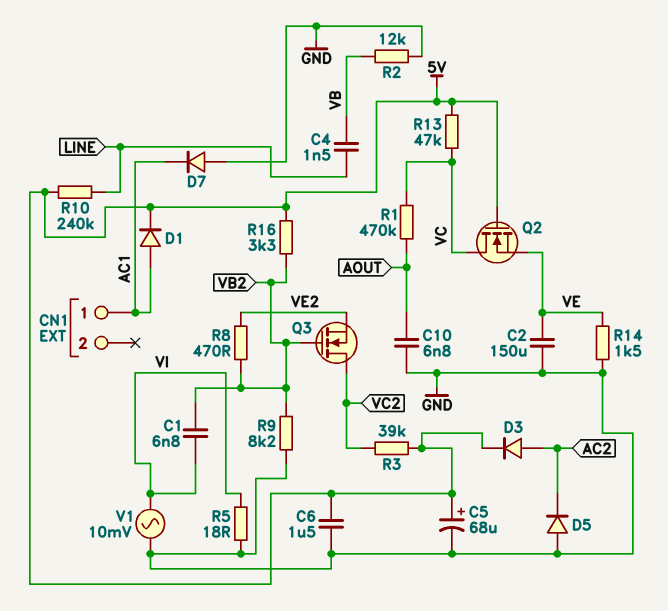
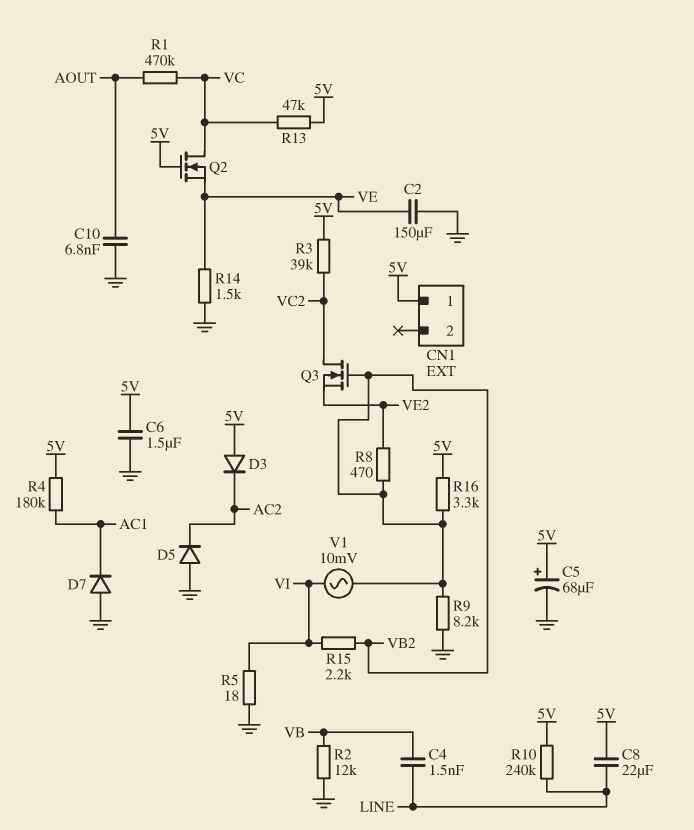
C1: 6.8nF (VB2, VI) -> none
C8: none -> 22uF (5V, LINE)
CN1 pin 1: AC1 -> 5V
D1: diode (A AC1, K 5V) -> none
D3: diode (A AC2, K 5V) -> diode (A 5V, K AC2)
R4: none -> 180k (5V, AC1)
R15: none -> 2.2k (VB2, VI)
V1: AC 10mV (GND, VI) -> AC 10mV (VB2, VI)

